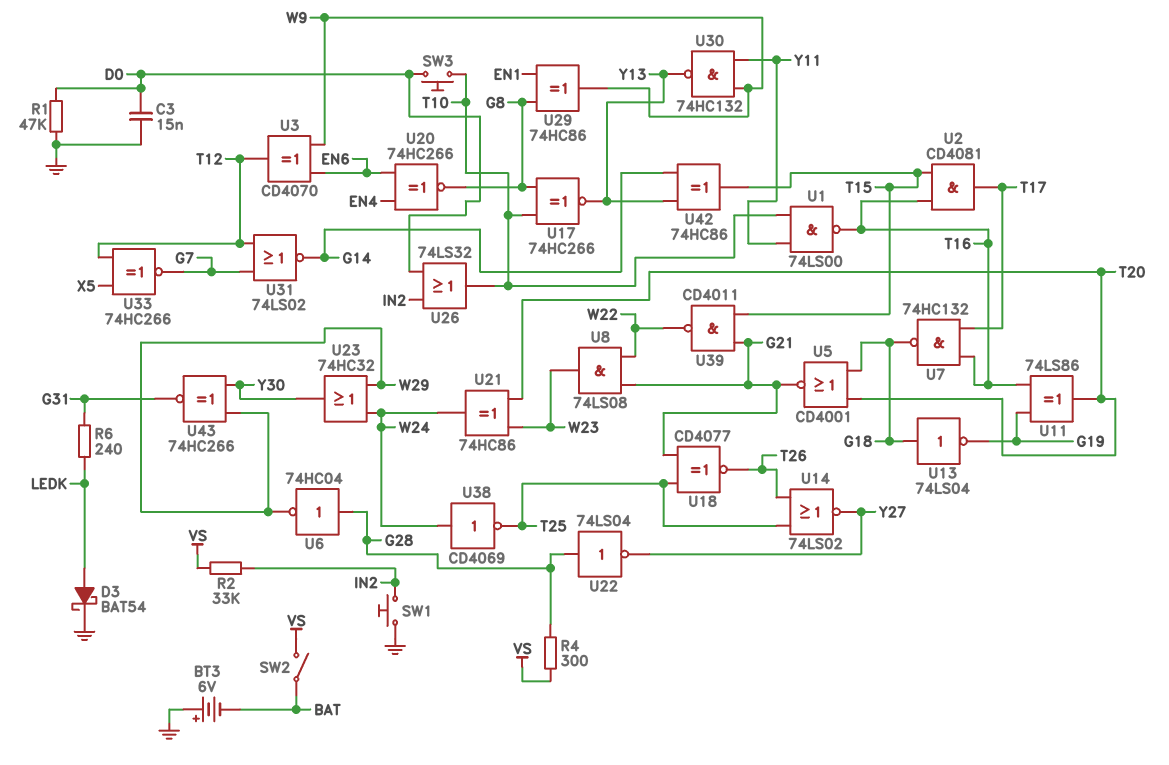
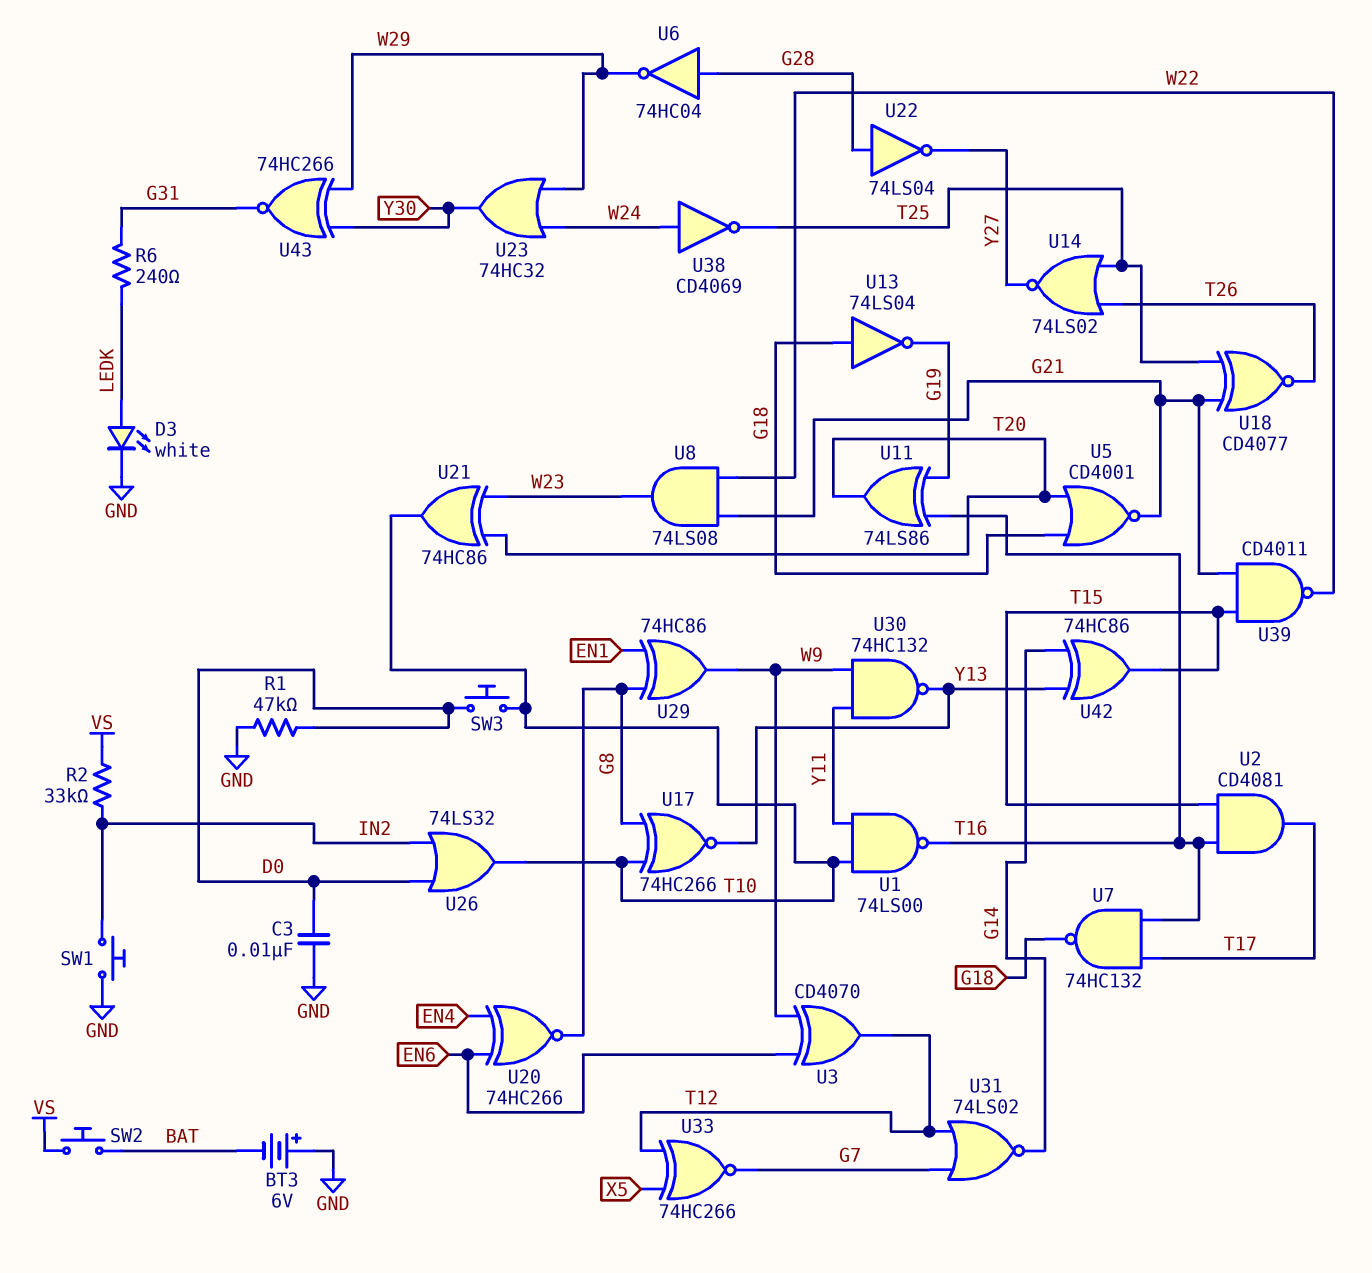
C3: 15nF (D0, GND) -> 10nF (D0, GND)
D3: schottky BAT54 (A LEDK, K GND) -> LED white (A LEDK, K GND)
R4: 300 (G28, VS) -> none
SW2: switch (BAT, VS) -> button (BAT, VS)
U21: XOR 74HC86 (in T20, in W23, out W24) -> XOR 74HC86 (in T20, in W23, out T10)

